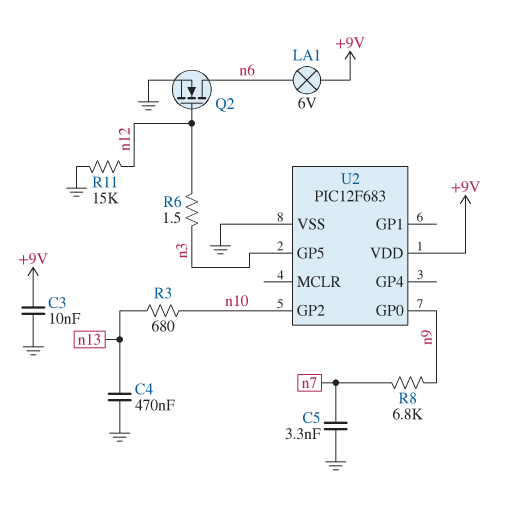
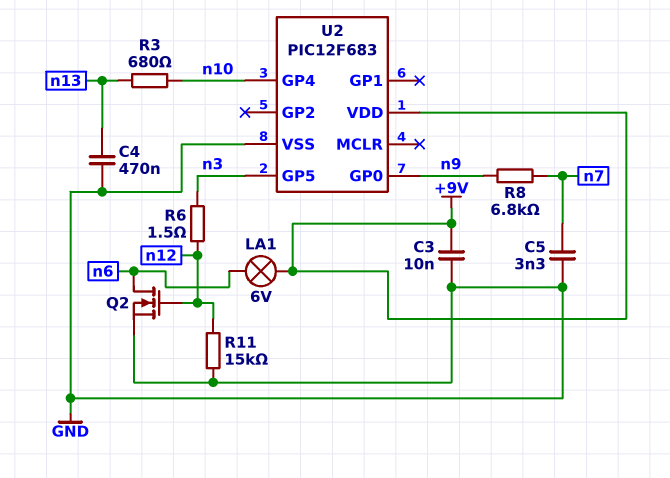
U2 pin GP2: n10 -> none
U2 pin GP4: none -> n10

